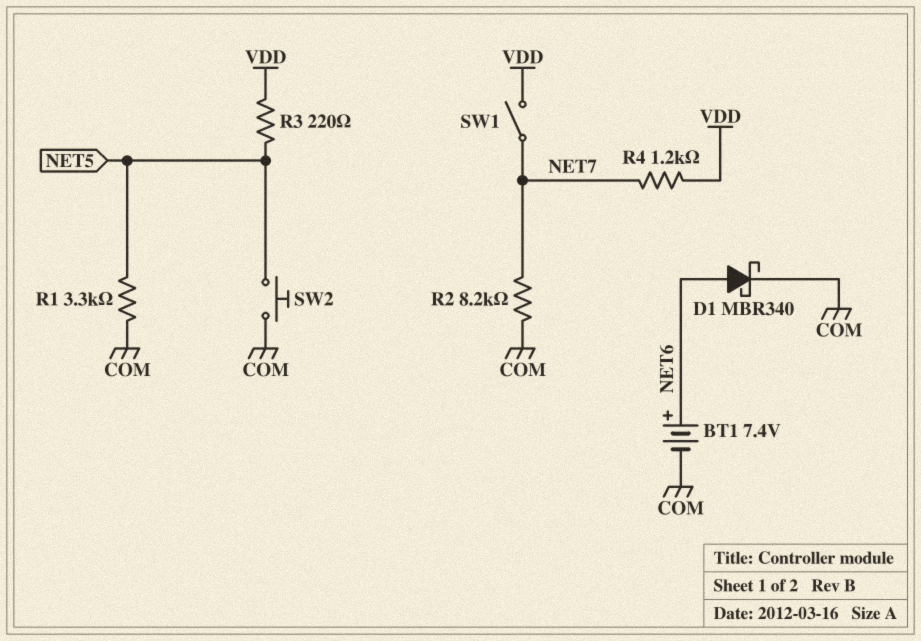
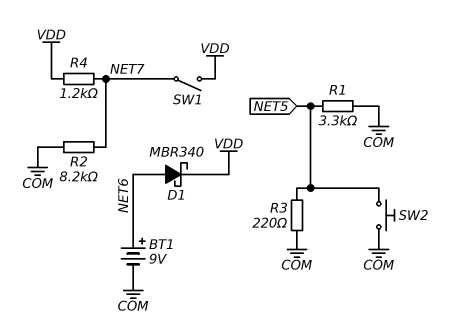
BT1: 7.4V (plus NET6, minus COM) -> 9V (plus NET6, minus COM)
D1: schottky MBR340 (A NET6, K COM) -> schottky MBR340 (A NET6, K VDD)
R3: 220 (NET5, VDD) -> 220 (COM, NET5)

